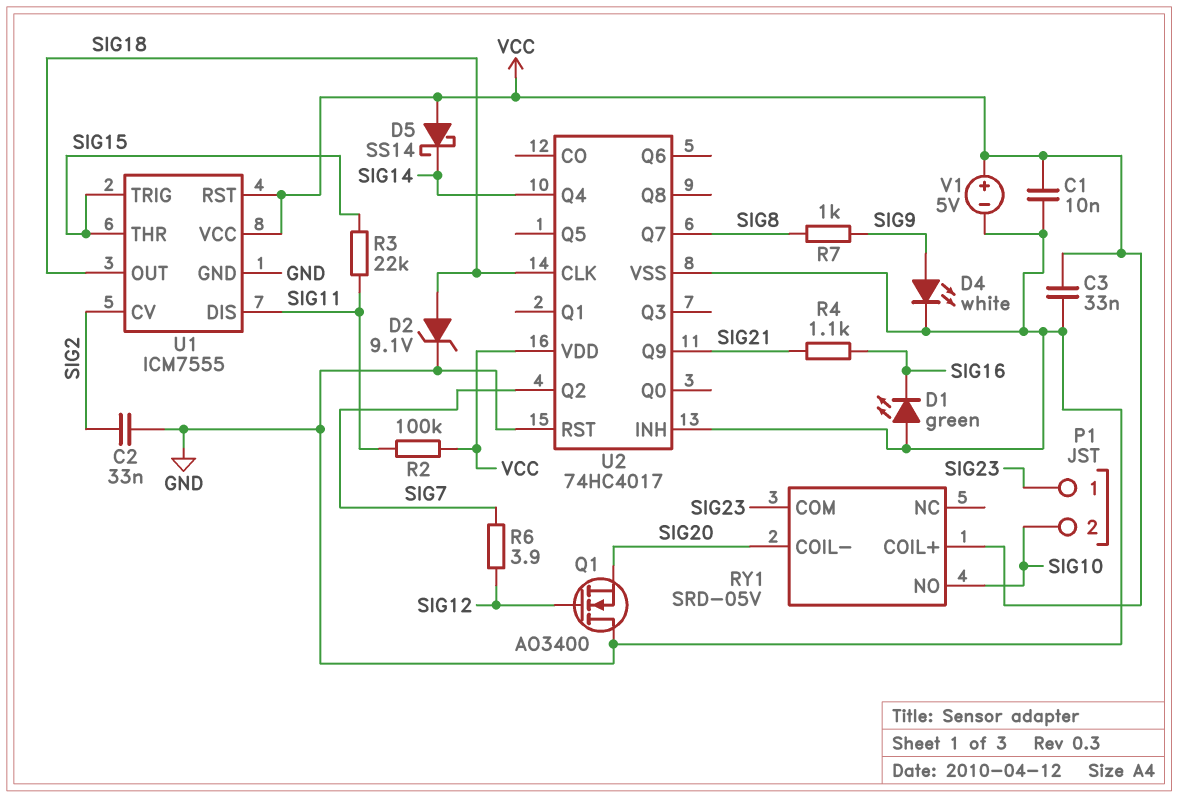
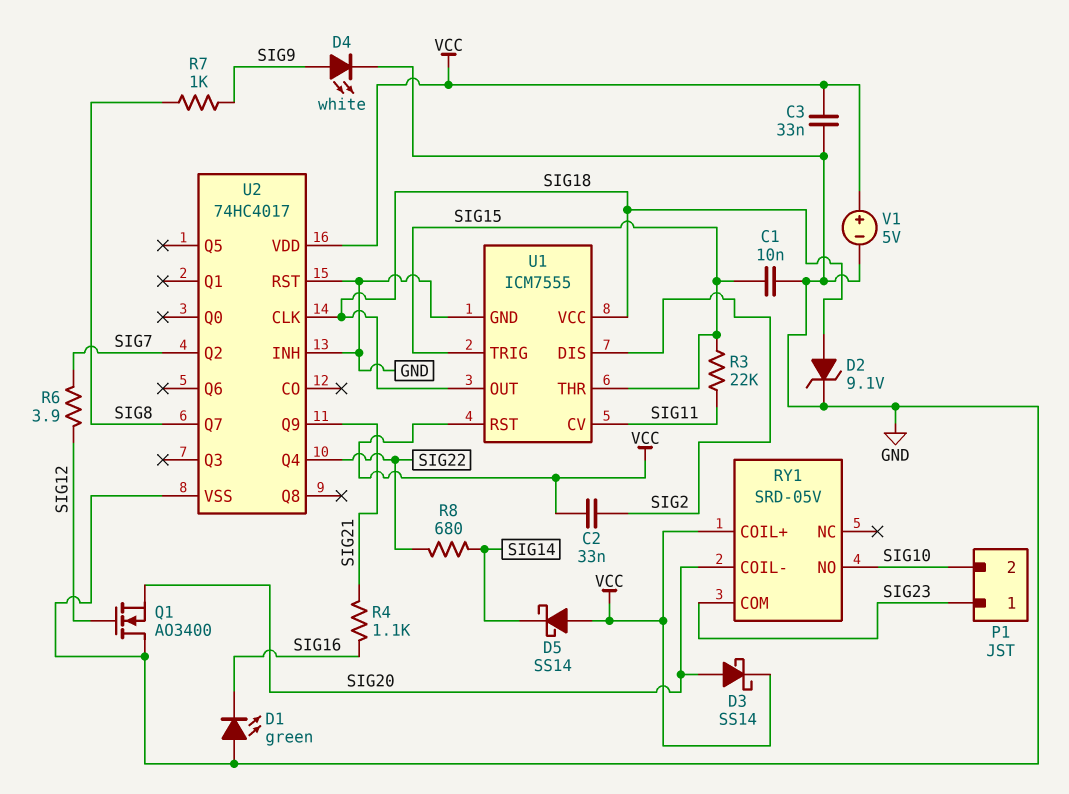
C1: 10nF (GND, VCC) -> 10nF (GND, SIG15)
C2: 33nF (GND, SIG2) -> 33nF (SIG2, VCC)
D3: none -> schottky SS14 (A SIG20, K VCC)
R2: 100k (SIG11, VCC) -> none
R8: none -> 680 (SIG14, SIG22)
U1 pin CV: SIG2 -> SIG11
U1 pin DIS: SIG11 -> SIG2
U1 pin VCC: VCC -> SIG18
U2 pin Q4: SIG14 -> SIG22

